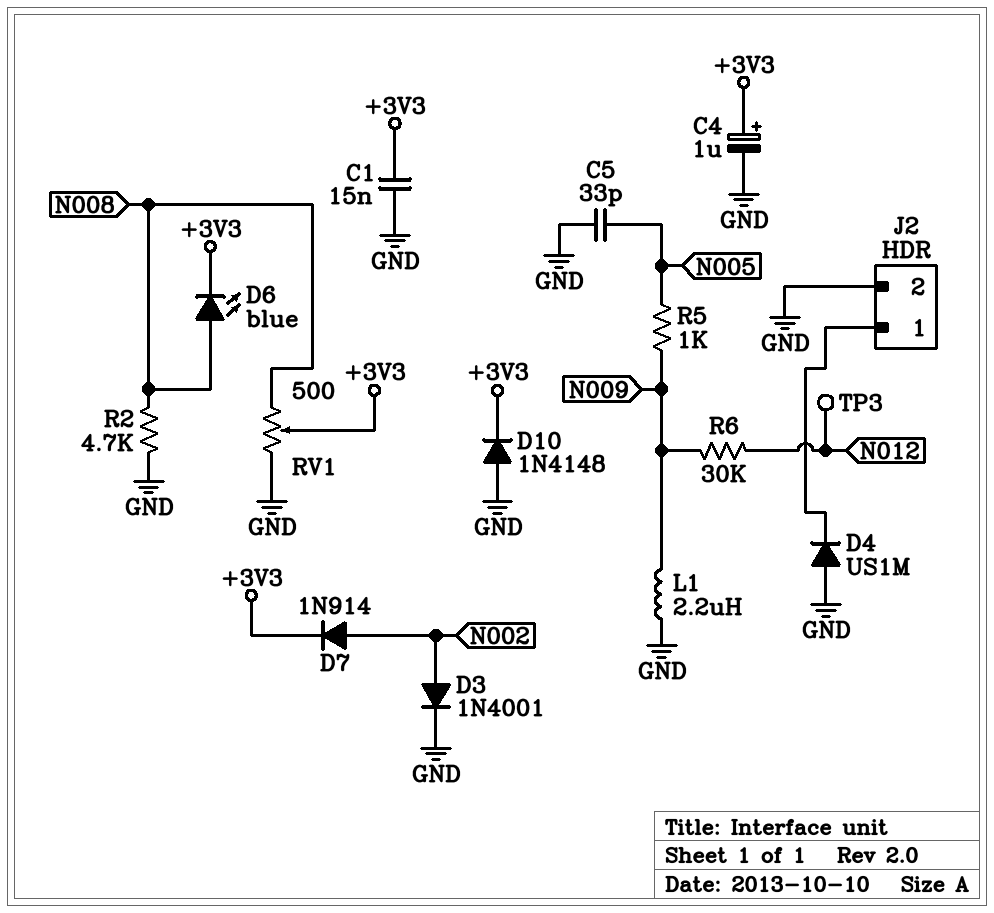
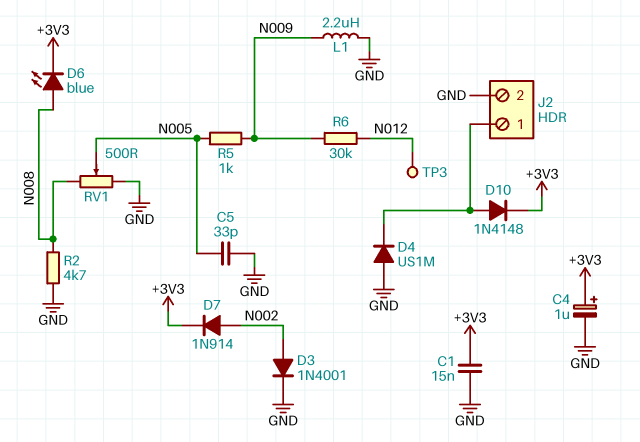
D10: diode 1N4148 (A GND, K +3V3) -> diode 1N4148 (A J2/1, K +3V3)
RV1: 500 (GND, N008, wiper +3V3) -> 500 (GND, N008, wiper N005)

